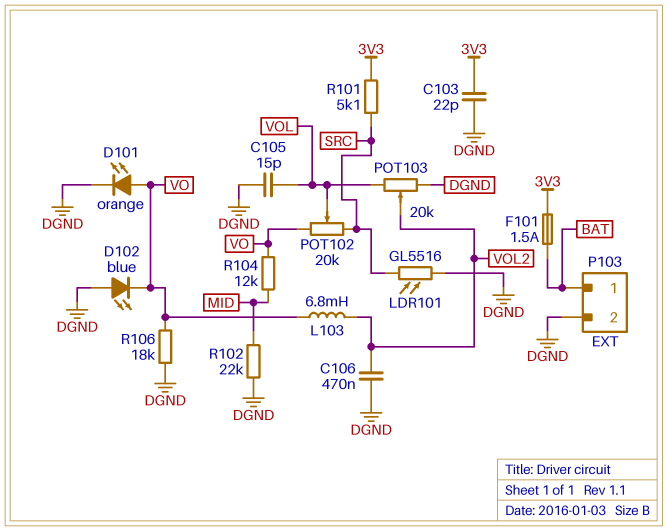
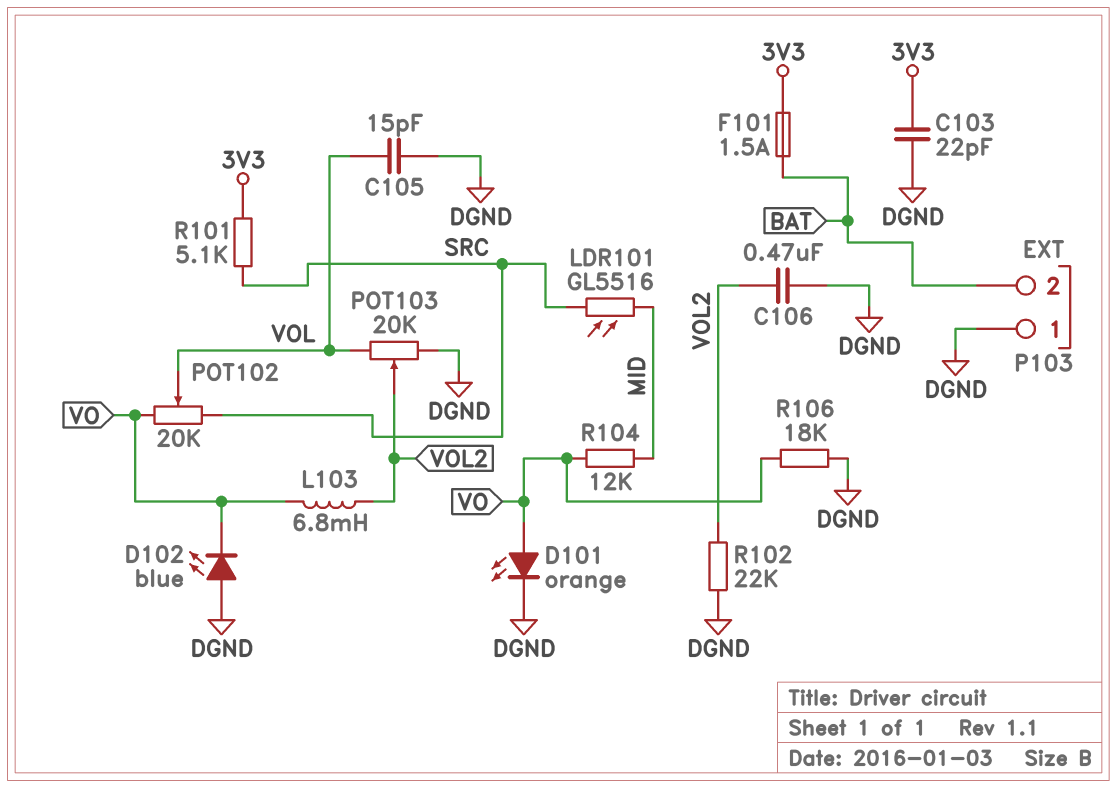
LDR101: GL5516 (DGND, SRC) -> GL5516 (MID, SRC)
P103 pin 1: BAT -> DGND
P103 pin 2: DGND -> BAT
R102: 22k (DGND, MID) -> 22k (DGND, VOL2)

